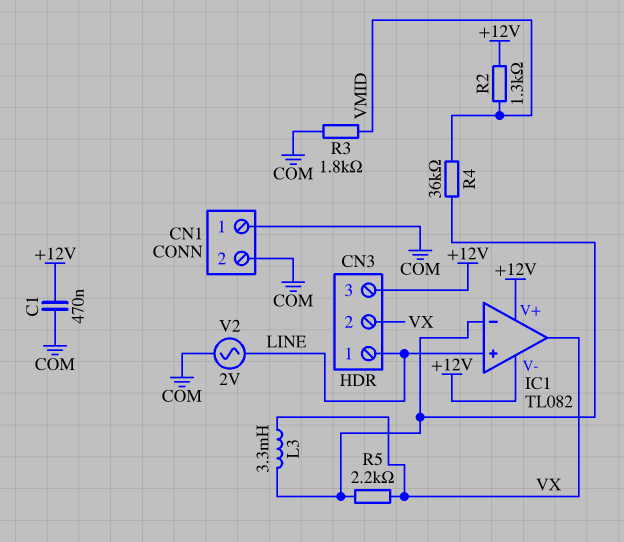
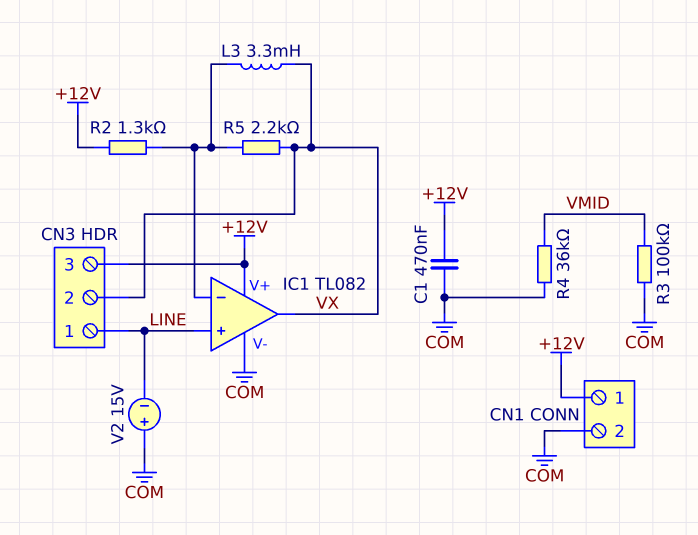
CN1 pin 1: COM -> +12V
IC1 pin V-: +12V -> COM
R2: 1.3k (+12V, VMID) -> 1.3k (+12V, IC1/in-)
R3: 1.8k (COM, VMID) -> 100k (COM, VMID)
R4: 36k (IC1/in-, VMID) -> 36k (COM, VMID)
V2: AC 2V (COM, LINE) -> 15V (plus COM, minus LINE)

